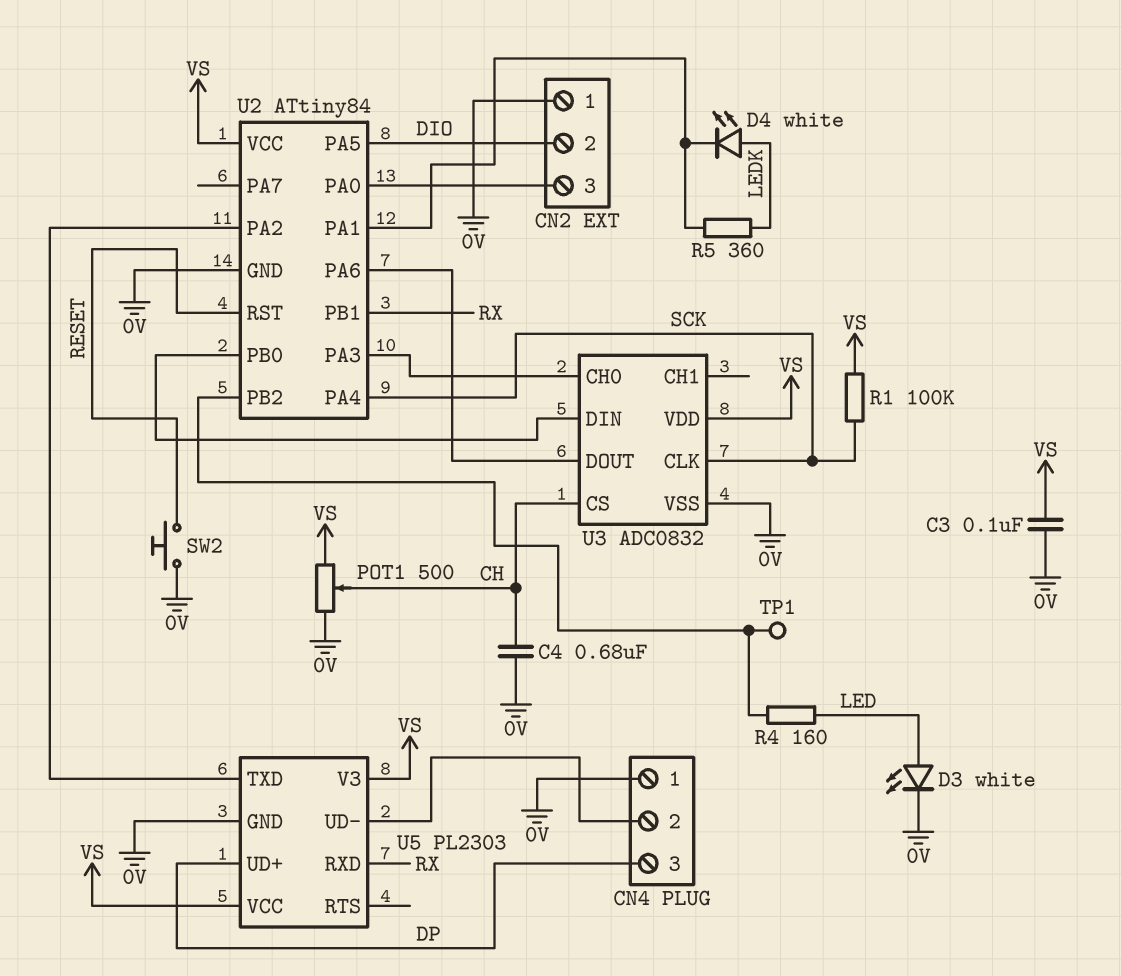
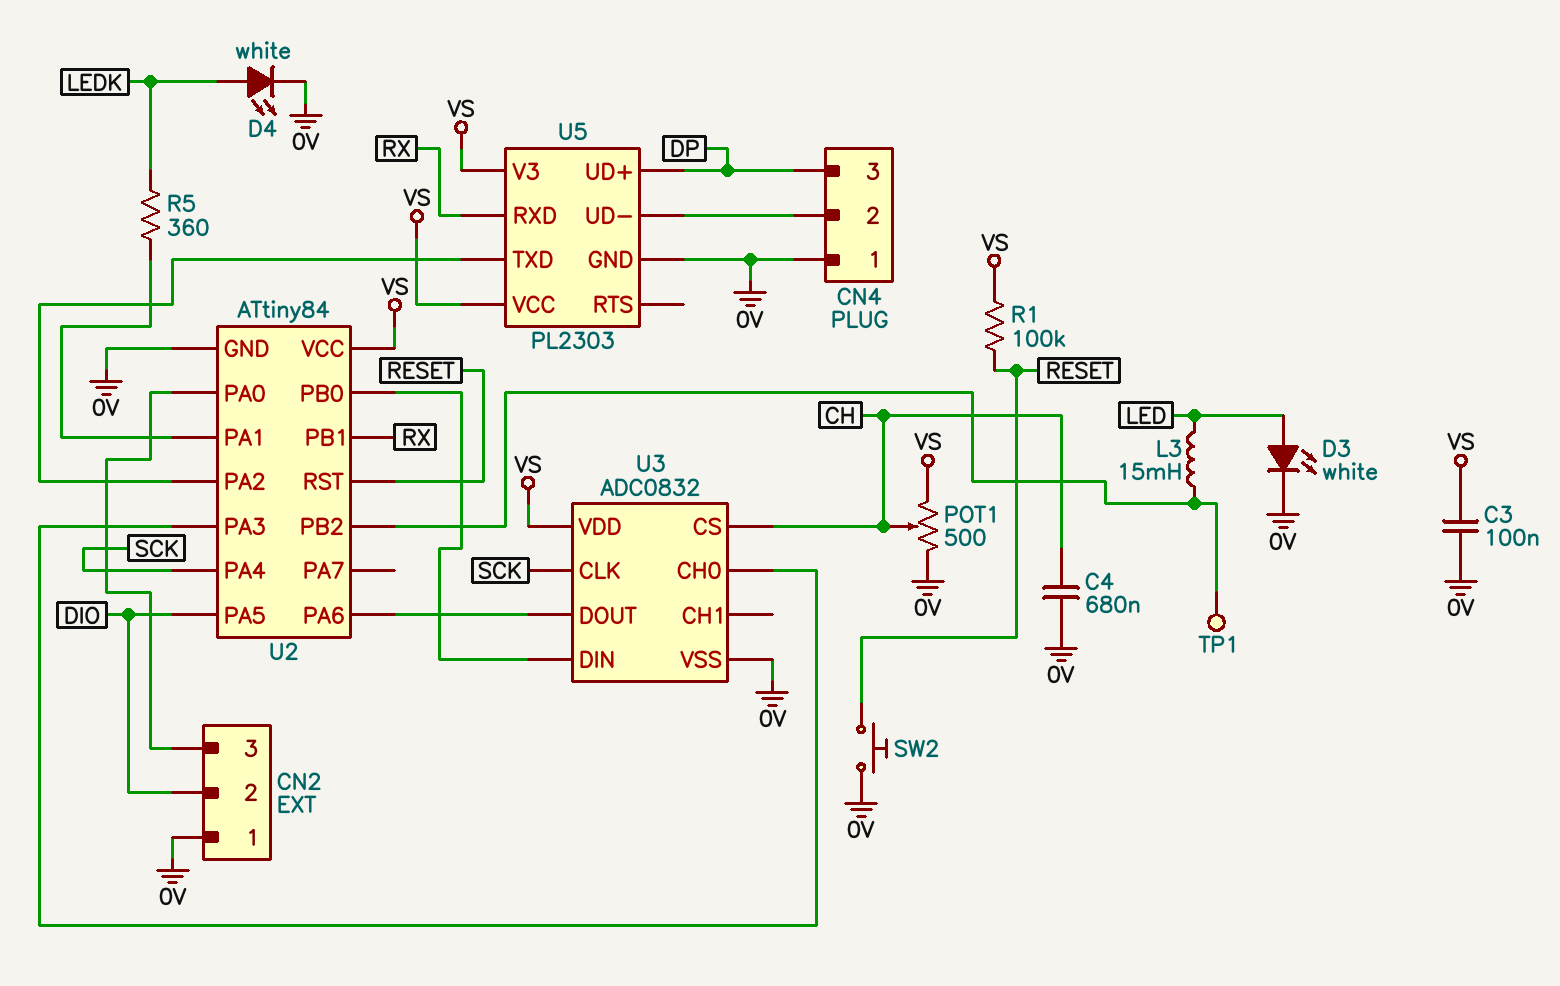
D4: LED white (A LEDK, K U2/PA1) -> LED white (A LEDK, K 0V)
L3: none -> 15mH (LED, U2/PB2)
R1: 100k (SCK, VS) -> 100k (RESET, VS)
R4: 160 (LED, U2/PB2) -> none

